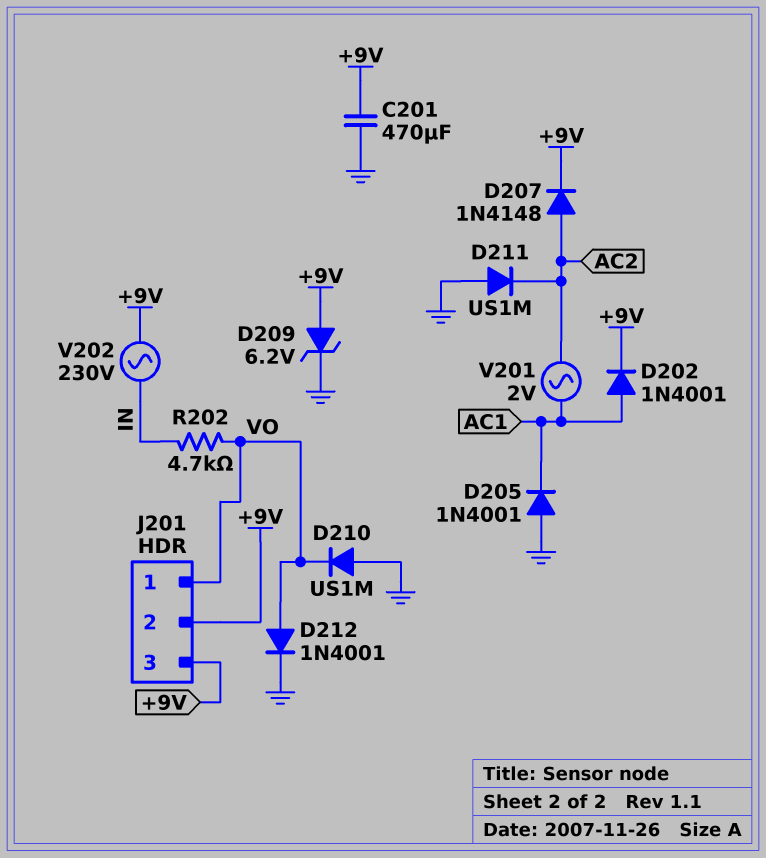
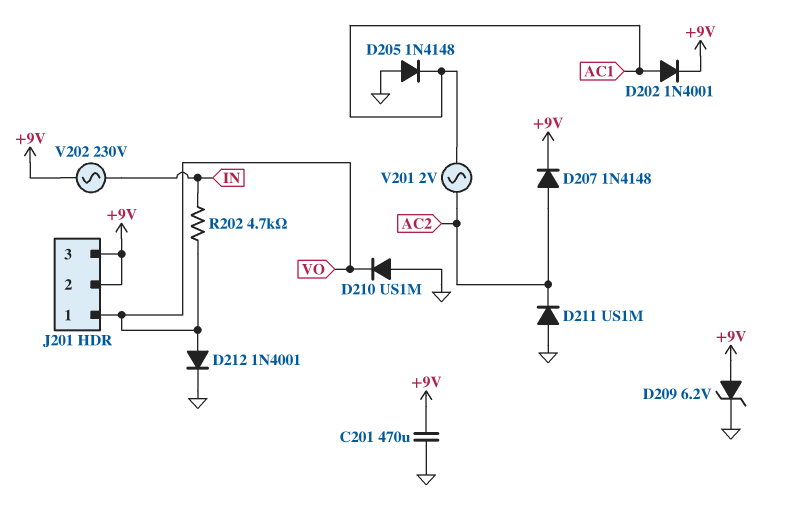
D205: diode 1N4001 (A GND, K AC1) -> diode 1N4148 (A GND, K AC1)

